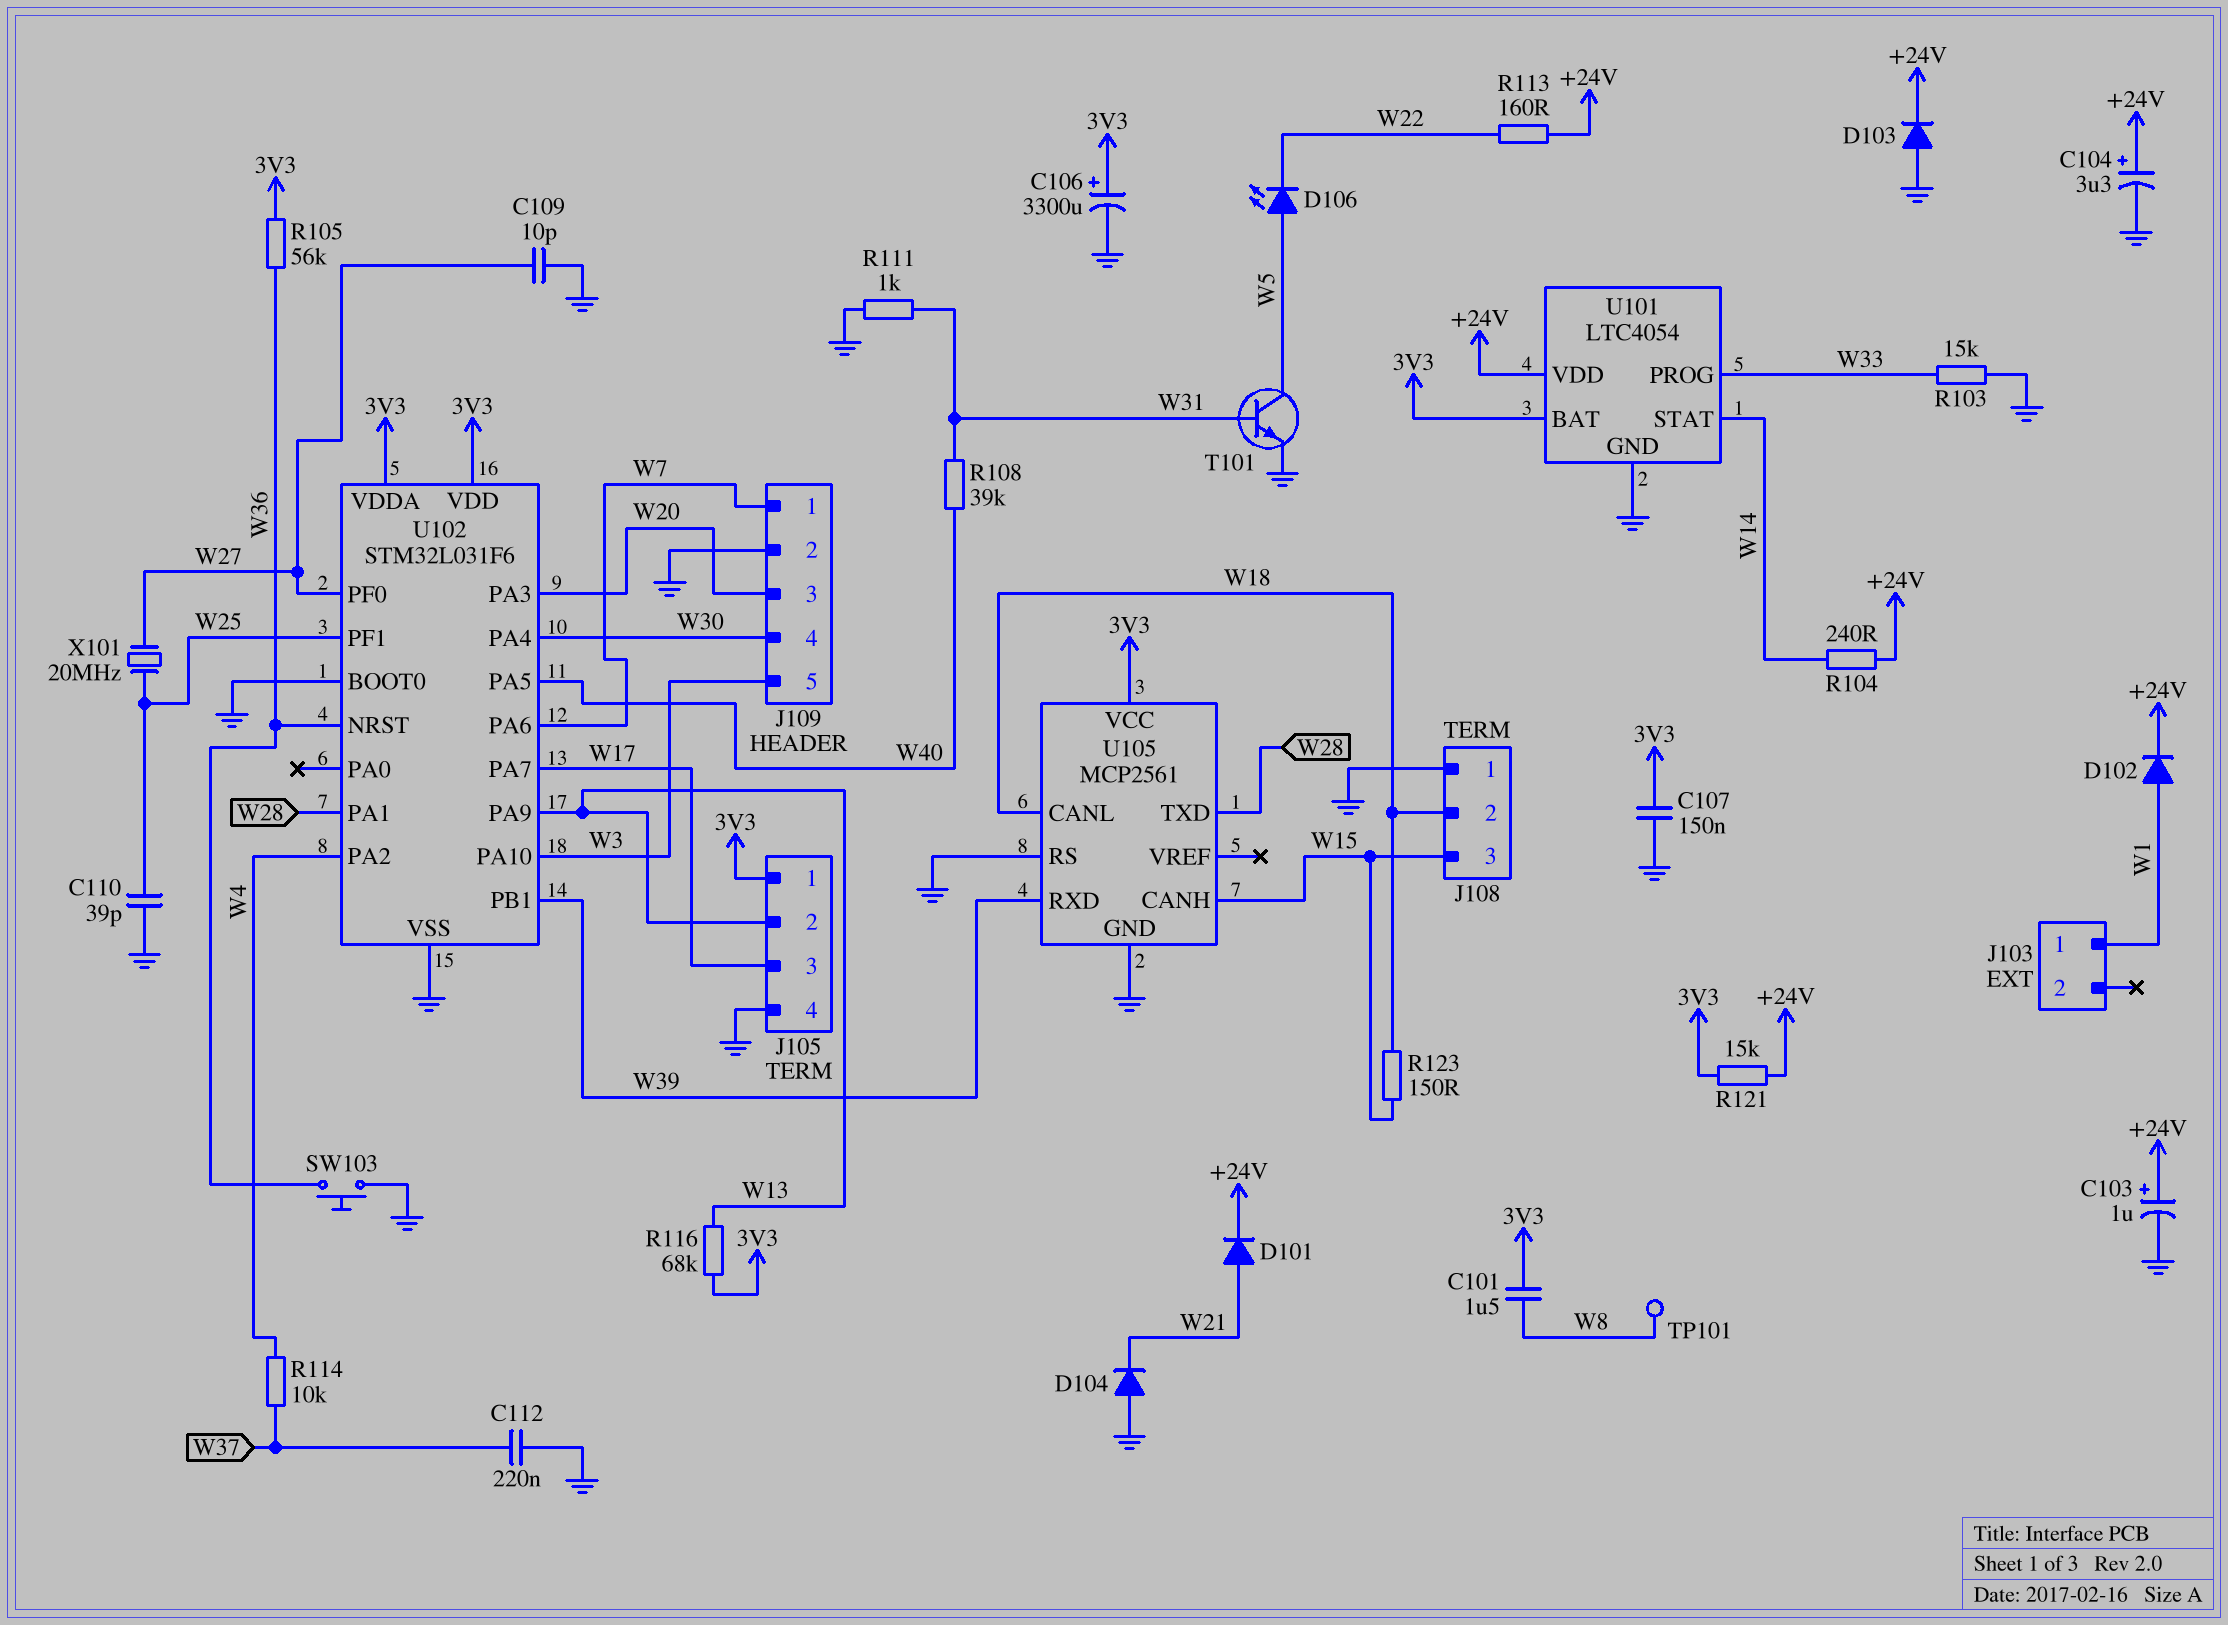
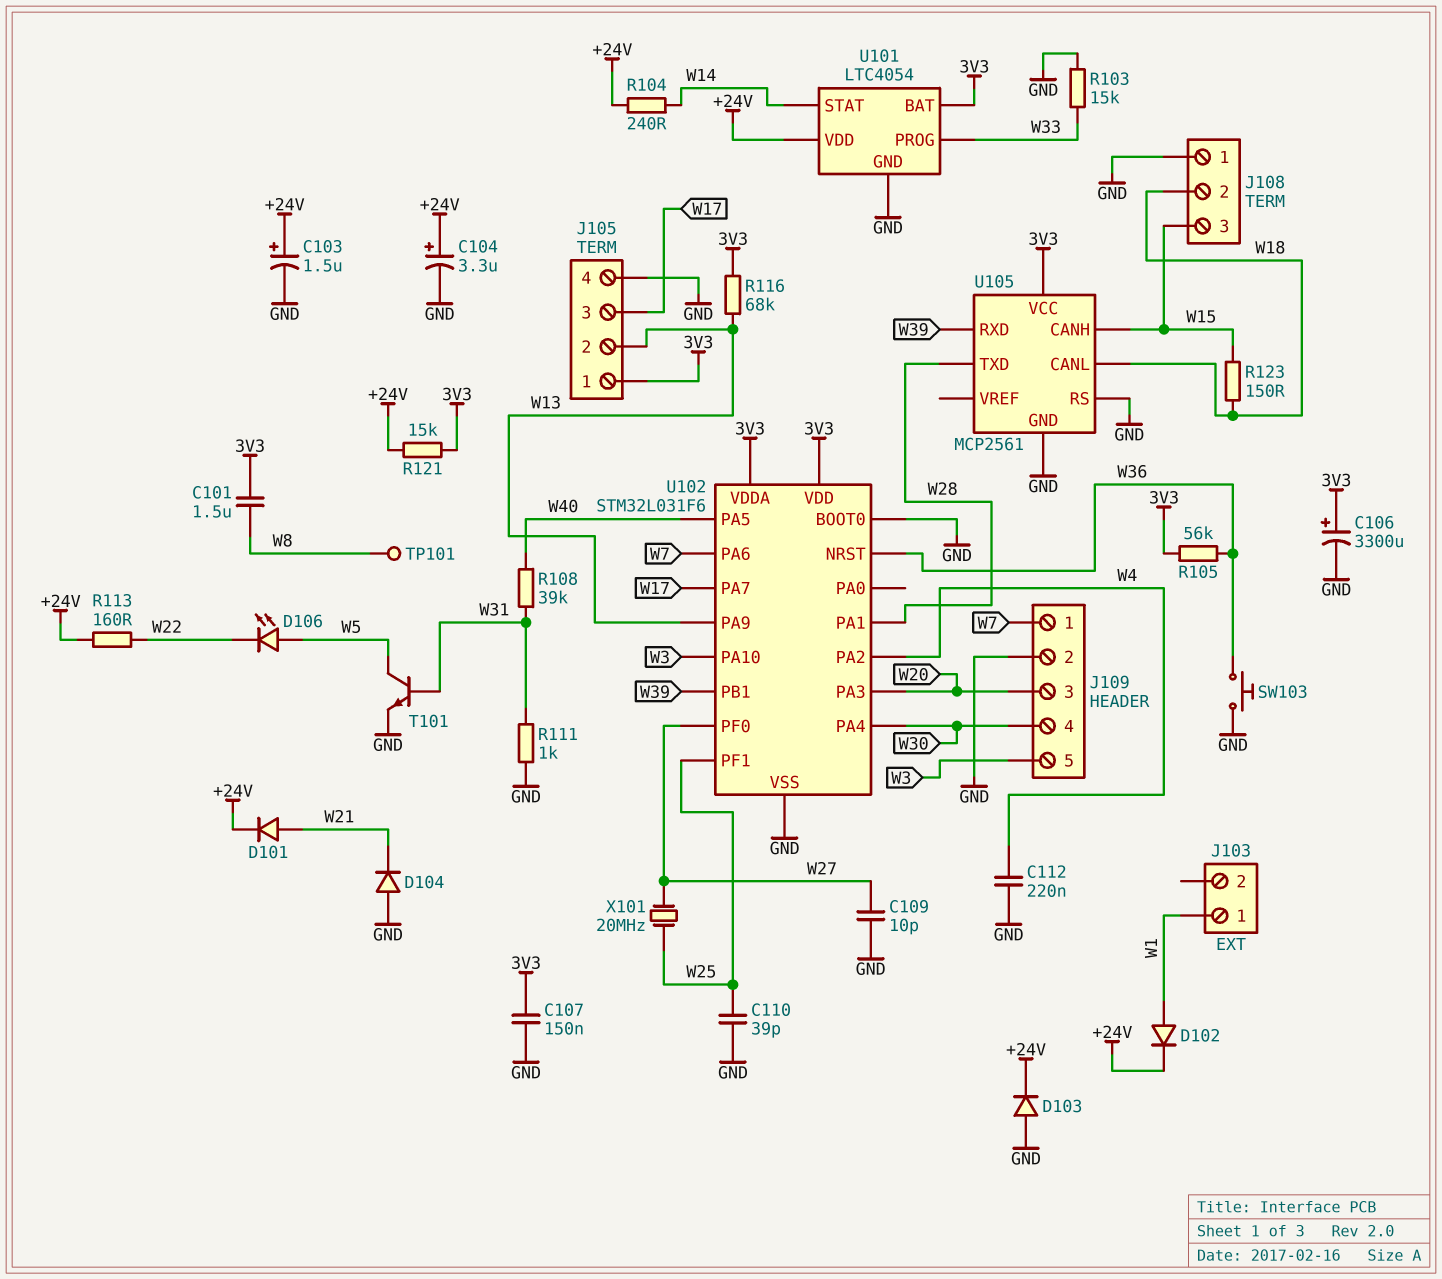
C103: 1uF (plus +24V, minus GND) -> 1.5uF (plus +24V, minus GND)
C112: 220nF (GND, W37) -> 220nF (GND, W4)
R114: 10k (W4, W37) -> none

